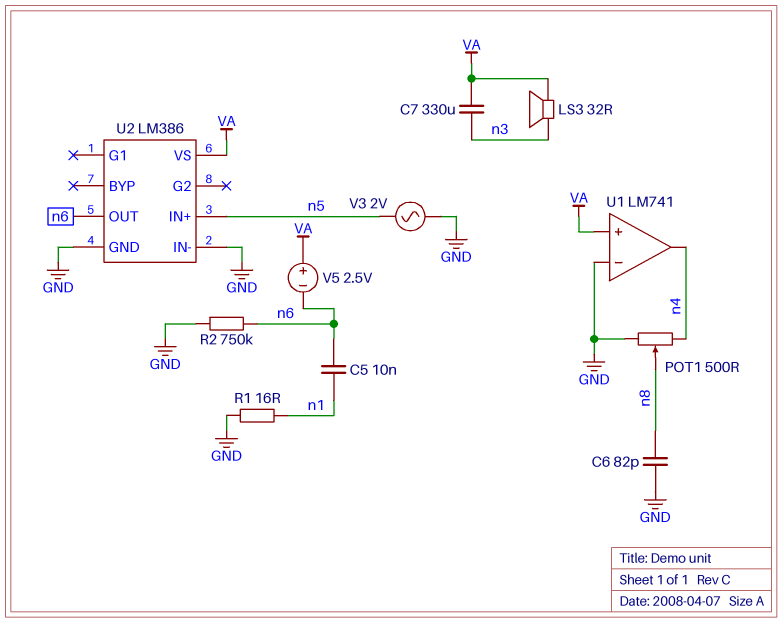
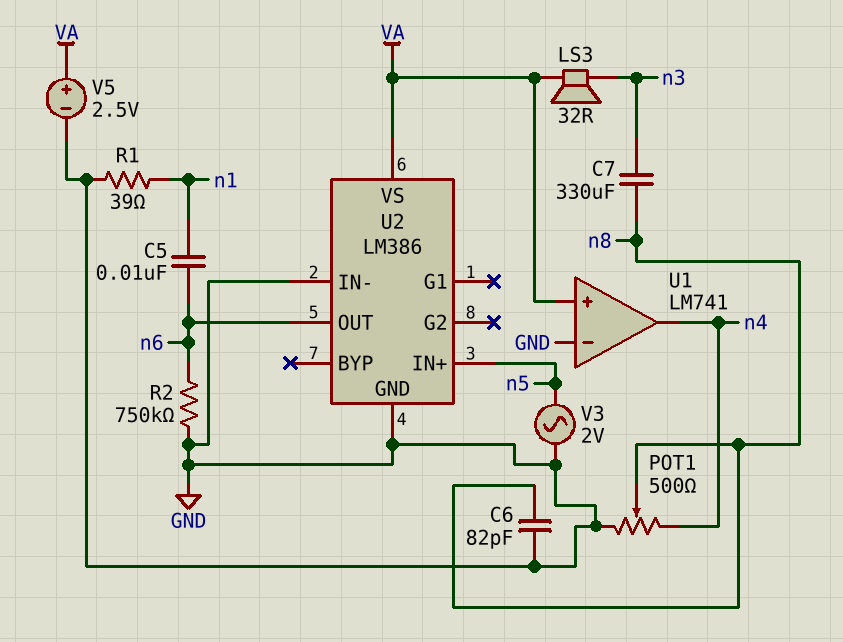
C7: 330uF (VA, n3) -> 330uF (n3, n8)
R1: 16 (GND, n1) -> 39 (GND, n1)
V5: 2.5V (plus VA, minus n6) -> 2.5V (plus VA, minus GND)

